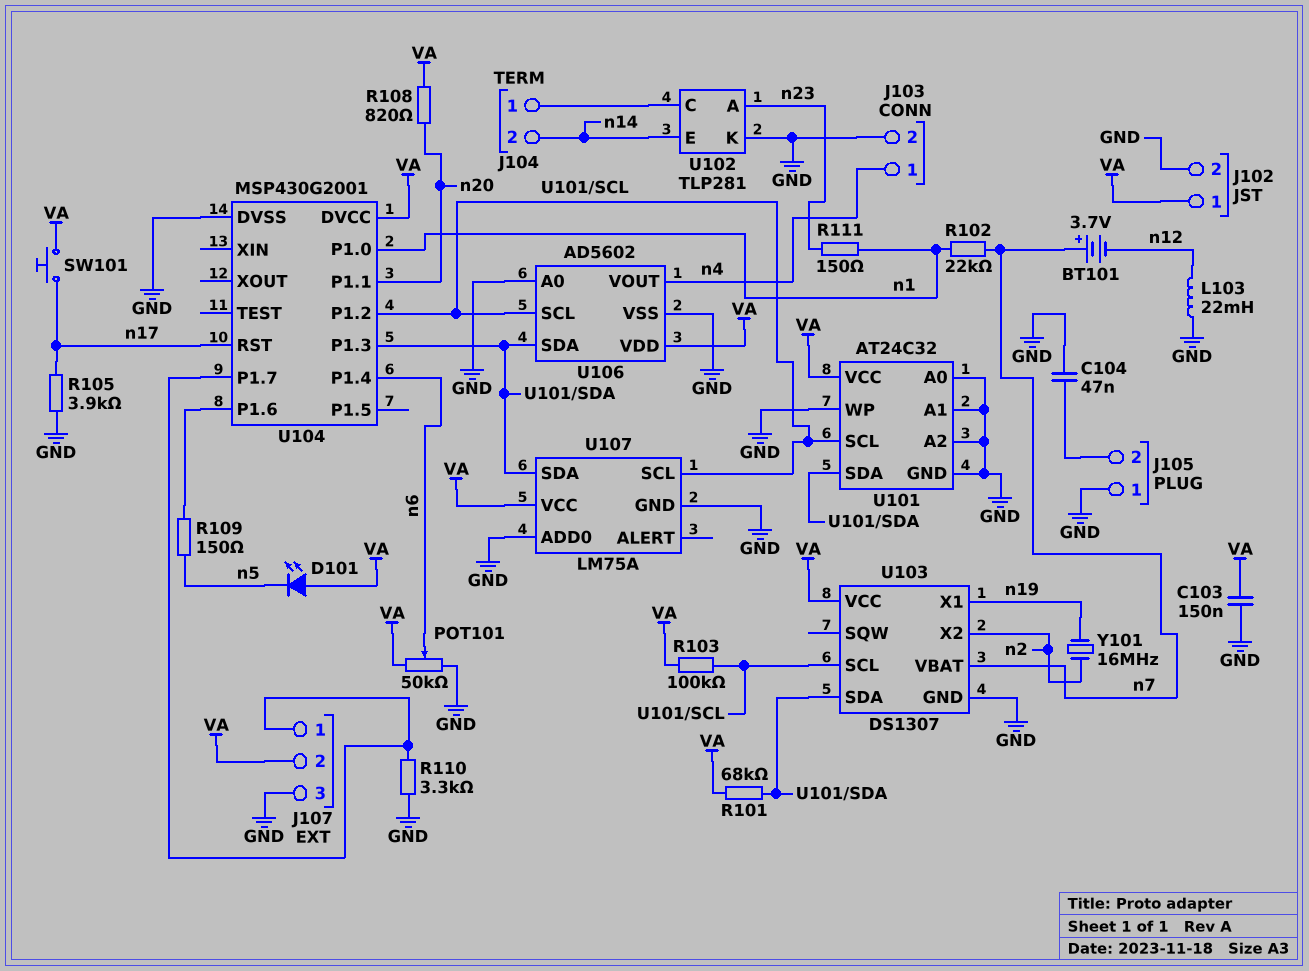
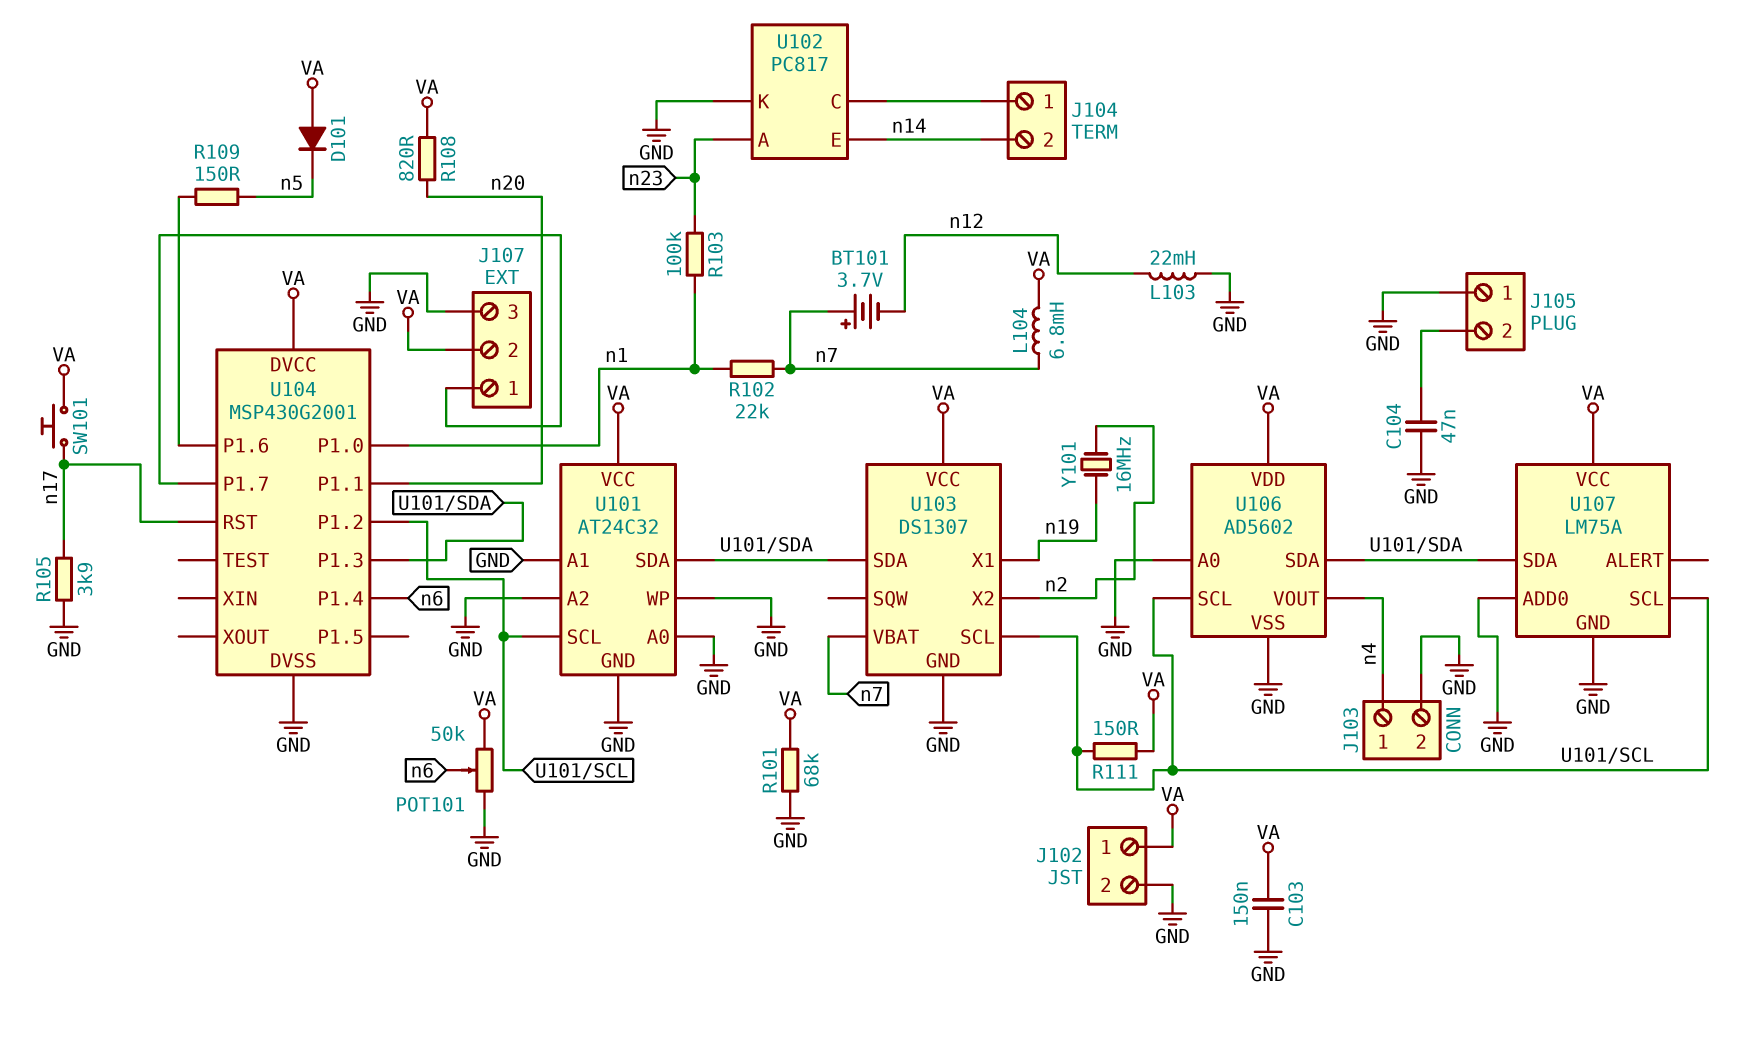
D101: LED (A VA, K n5) -> diode (A VA, K n5)
L104: none -> 6.8mH (VA, n7)
R101: 68k (U101/SDA, VA) -> 68k (GND, VA)
R103: 100k (U101/SCL, VA) -> 100k (n1, n23)
R110: 3.3k (GND, J107/1) -> none
R111: 150 (n1, n23) -> 150 (U101/SCL, VA)
U102: TLP281 -> PC817

